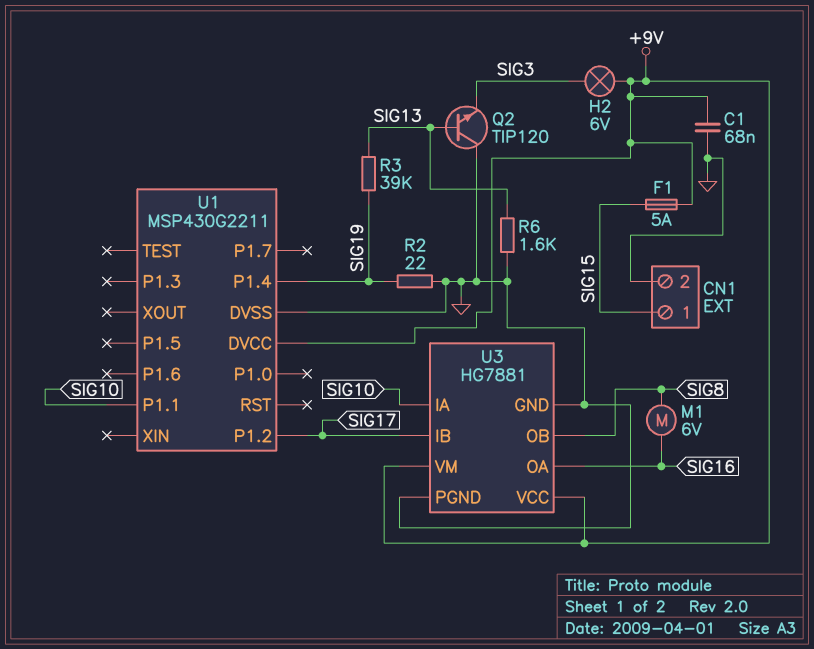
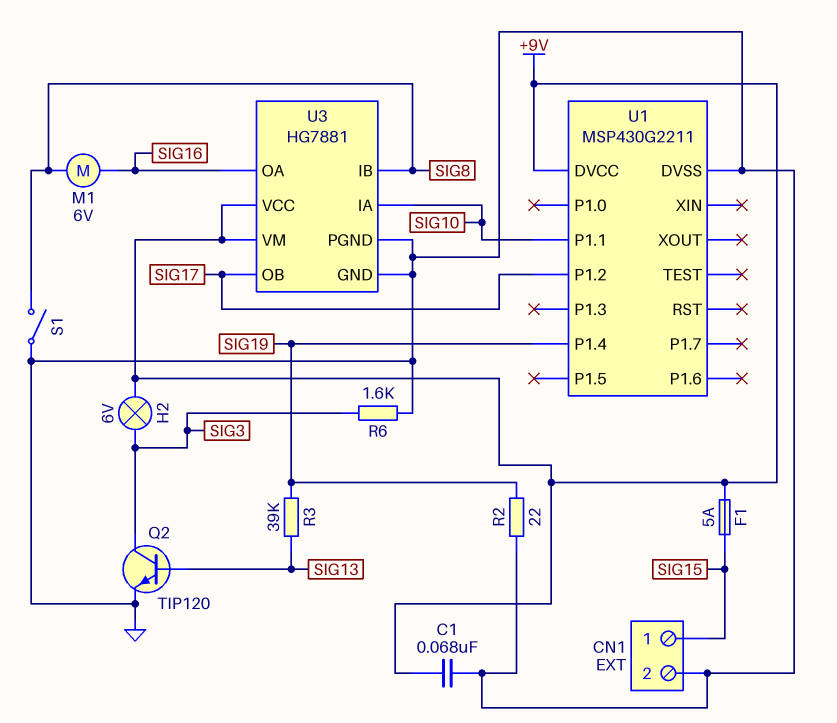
Q2: NPN TIP120 (B SIG13, C GND, E SIG3) -> NPN TIP120 (B SIG13, C SIG3, E GND)
R6: 1.6k (GND, SIG13) -> 1.6k (GND, SIG3)
S1: none -> switch (GND, SIG8)
U3 pin IB: SIG17 -> SIG8
U3 pin OB: SIG8 -> SIG17

